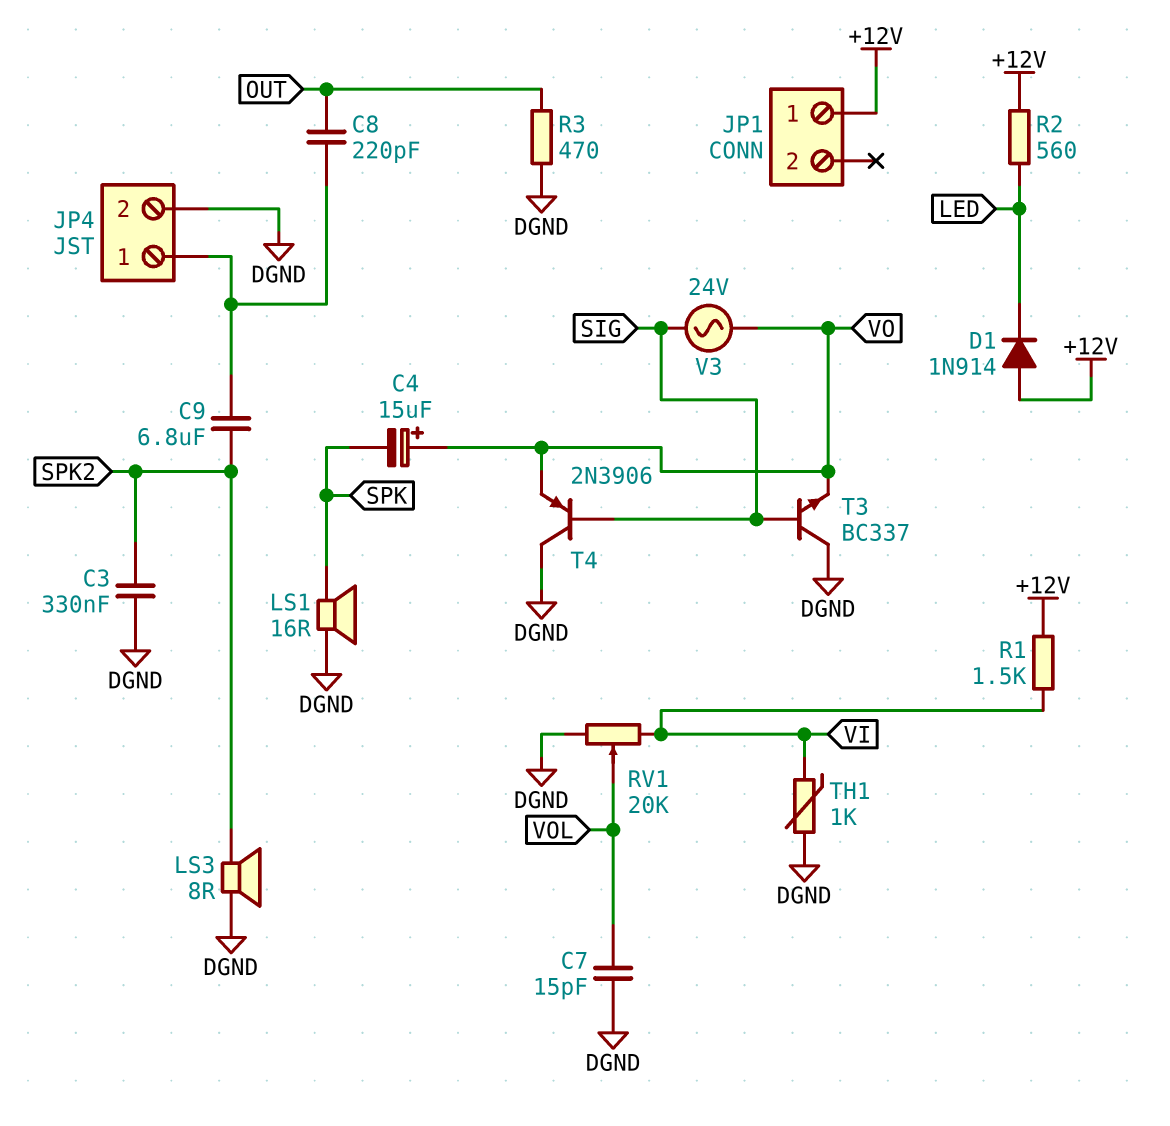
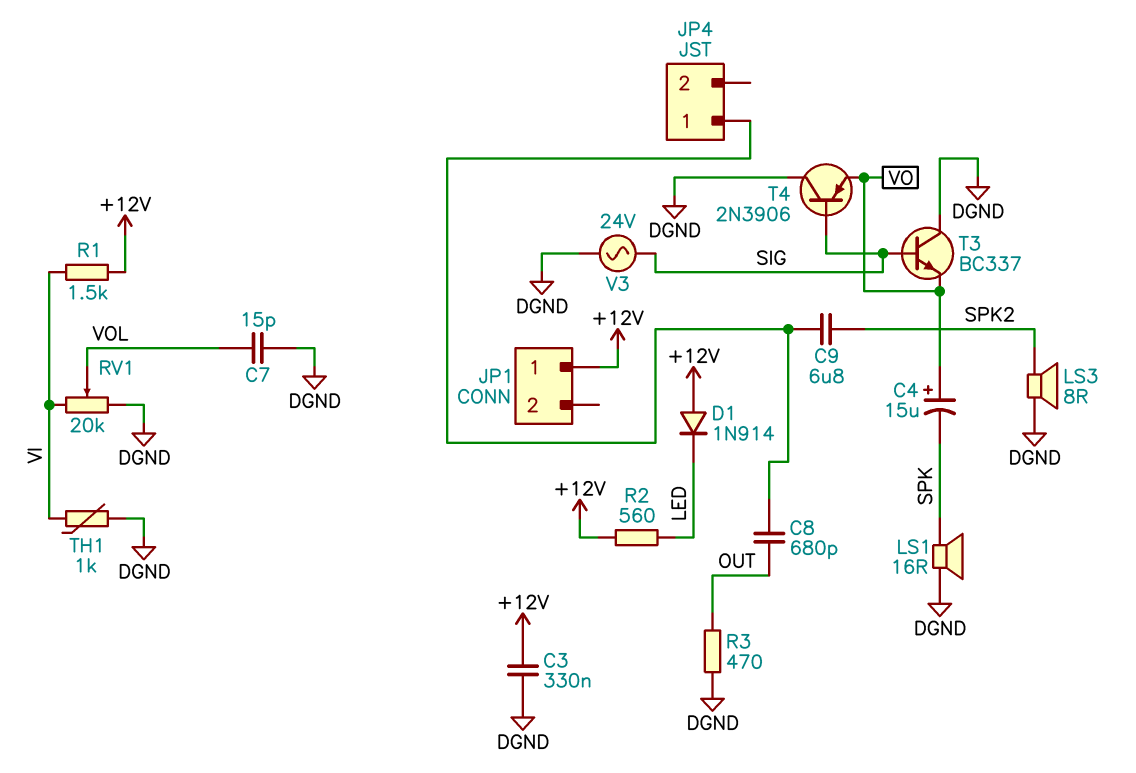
C3: 330nF (DGND, SPK2) -> 330nF (+12V, DGND)
C8: 220pF (JP4/1, OUT) -> 680pF (JP4/1, OUT)
JP4 pin 2: DGND -> none
V3: AC 24V (SIG, VO) -> AC 24V (DGND, SIG)

